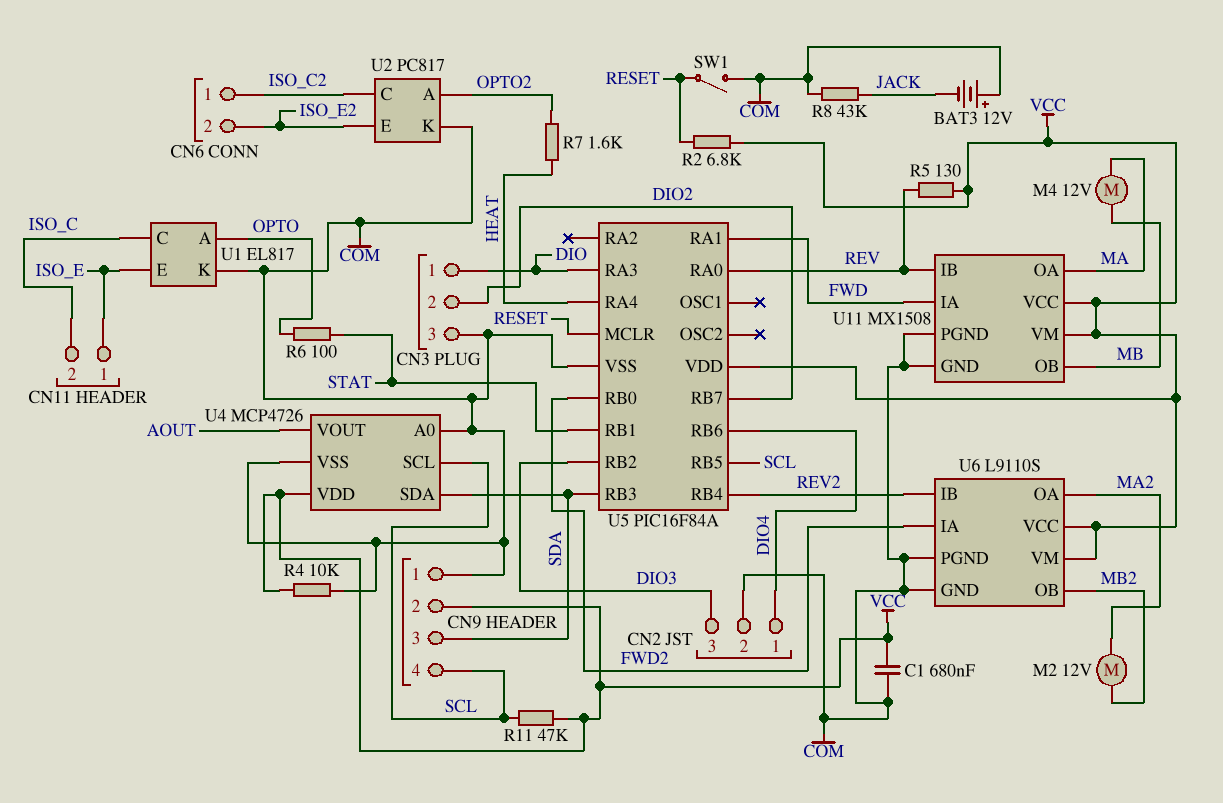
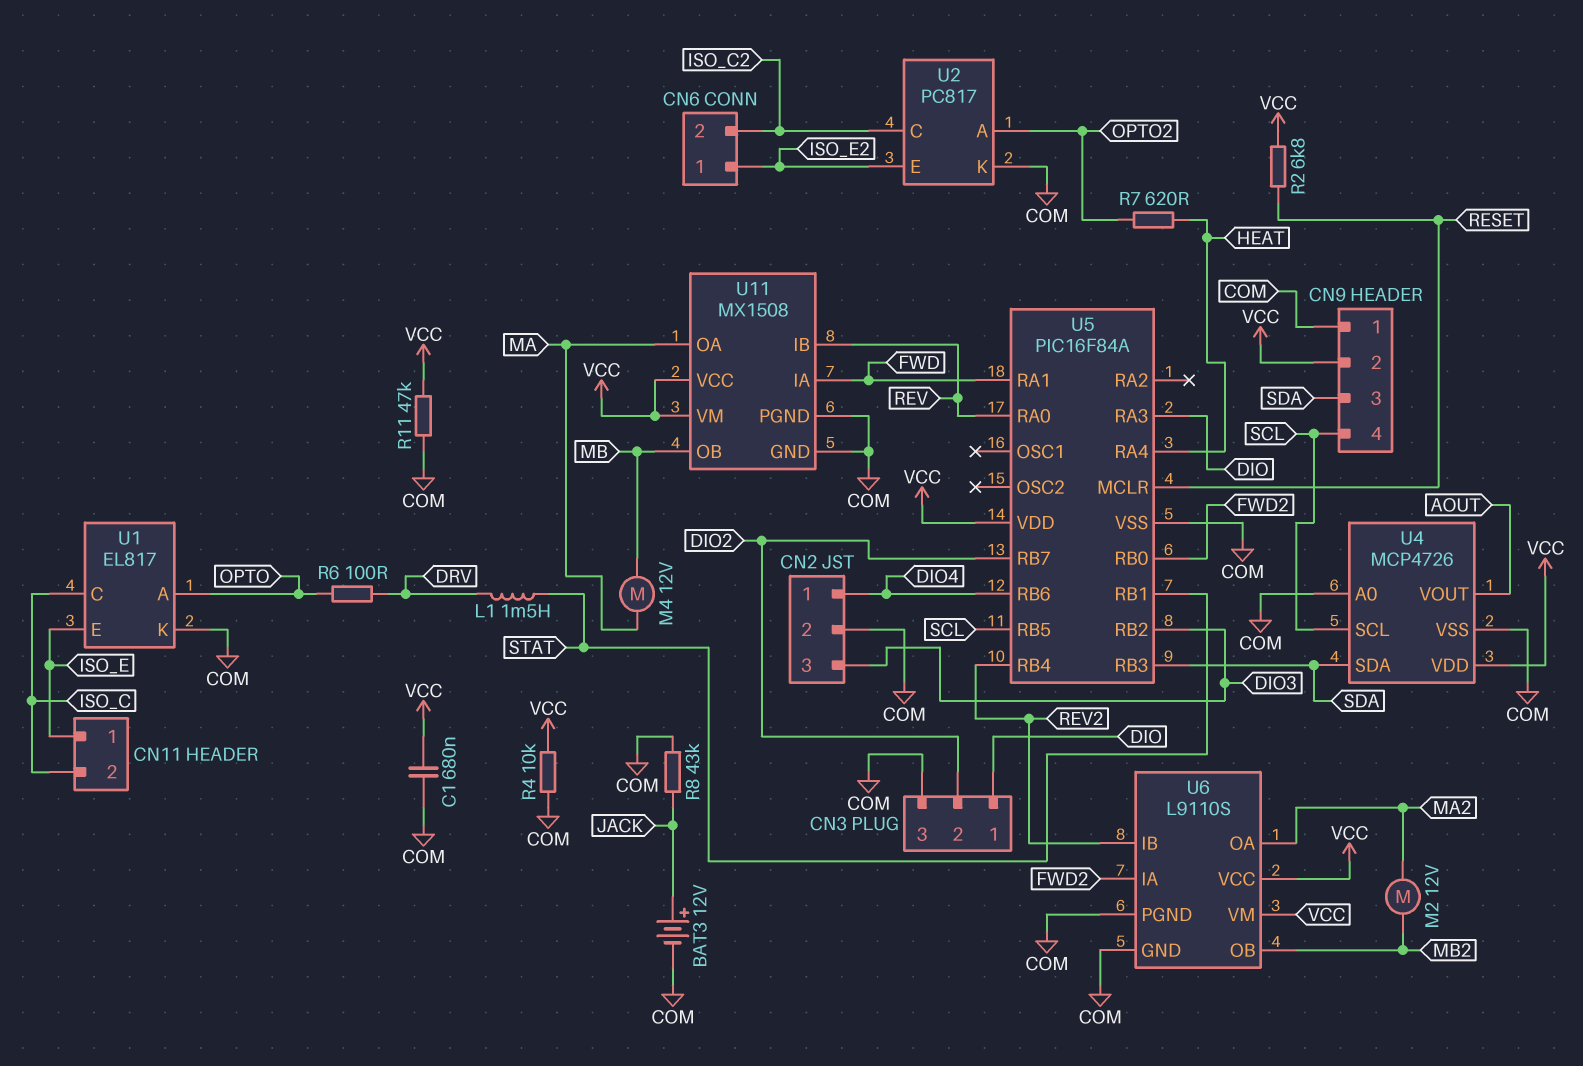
BAT3: 12V (plus COM, minus JACK) -> 12V (plus JACK, minus COM)
CN6 pin 1: ISO_C2 -> ISO_E2
CN6 pin 2: ISO_E2 -> ISO_C2
L1: none -> 1.5mH (DRV, STAT)
R5: 130 (REV, VCC) -> none
R6: 100 (OPTO, STAT) -> 100 (DRV, OPTO)
R7: 1.6k (HEAT, OPTO2) -> 620 (HEAT, OPTO2)
R11: 47k (SCL, VCC) -> 47k (COM, VCC)
SW1: switch (COM, RESET) -> none

